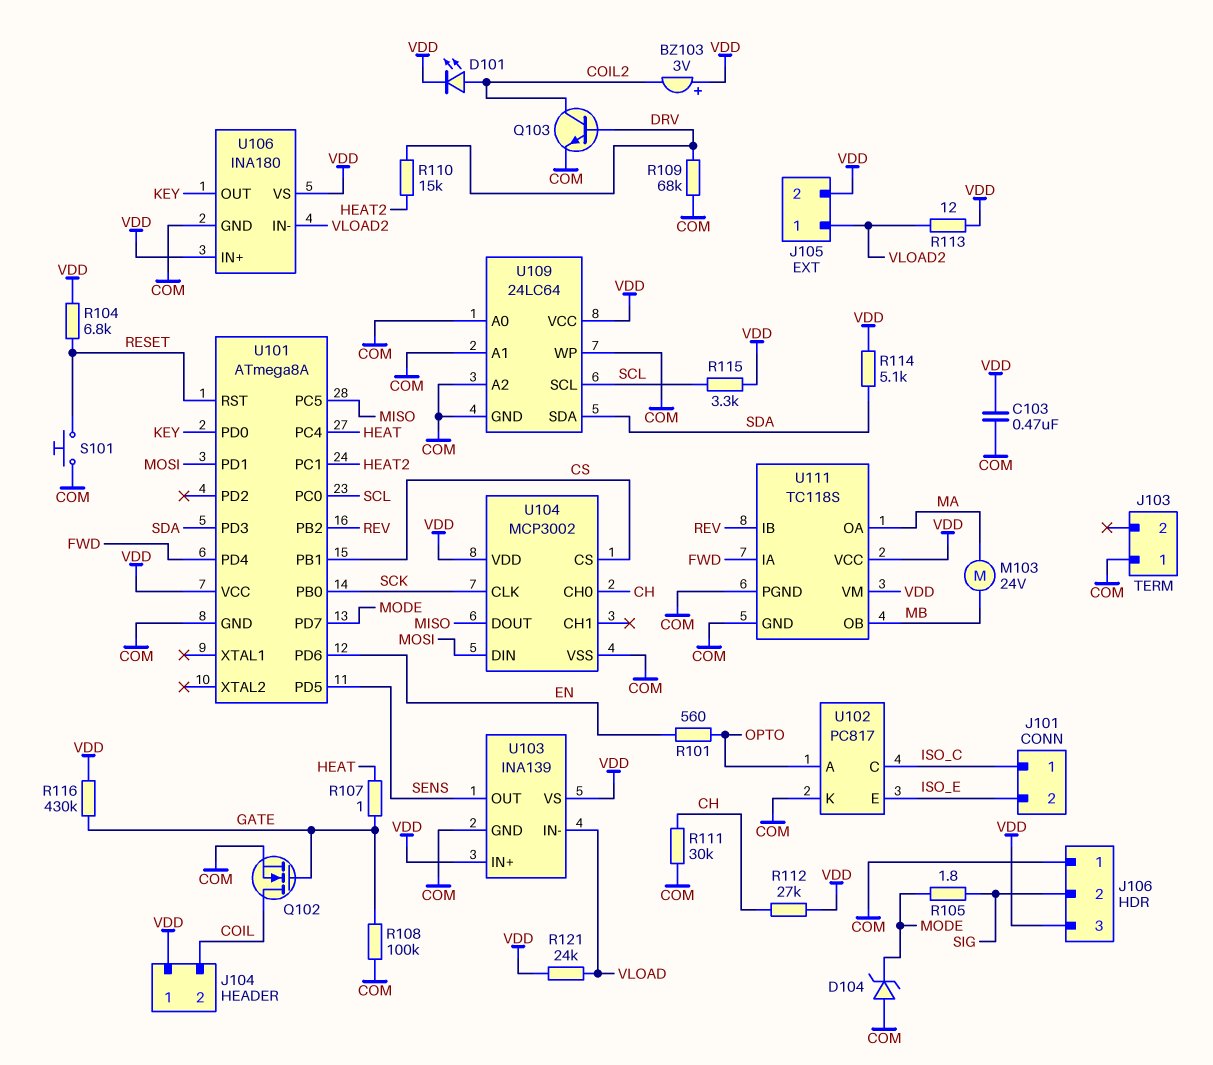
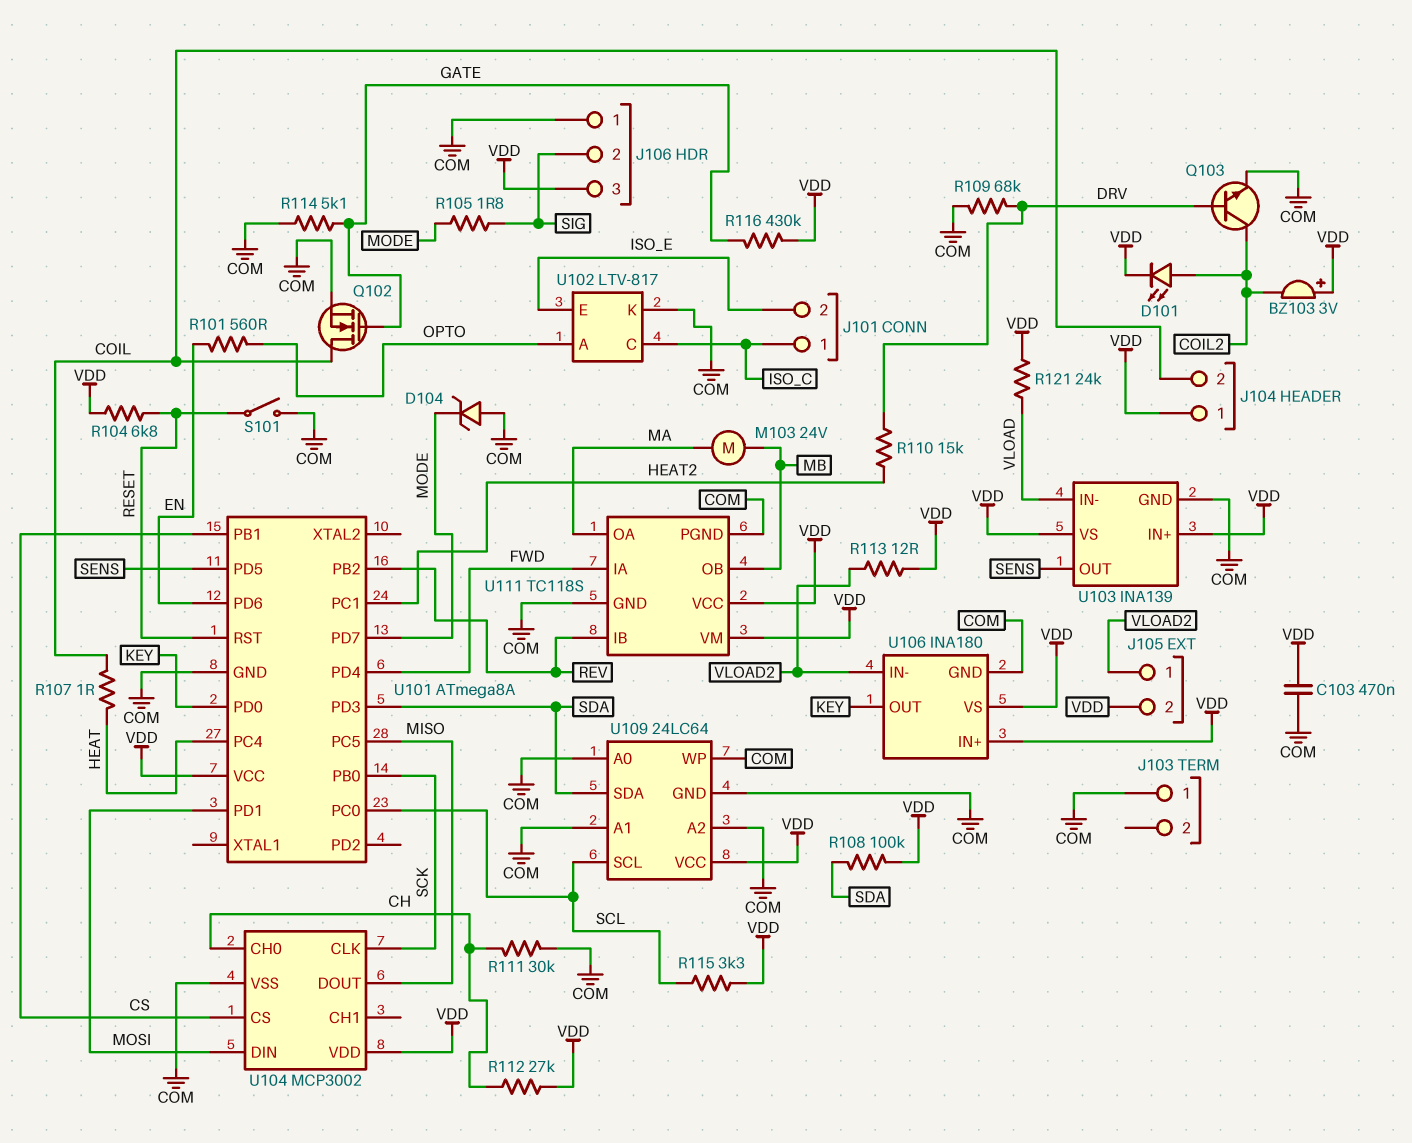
R107: 1 (GATE, HEAT) -> 1 (COIL, HEAT)
R108: 100k (COM, GATE) -> 100k (SDA, VDD)
R114: 5.1k (SDA, VDD) -> 5.1k (COM, GATE)
S101: button (COM, RESET) -> switch (COM, RESET)
U102: PC817 -> LTV-817

